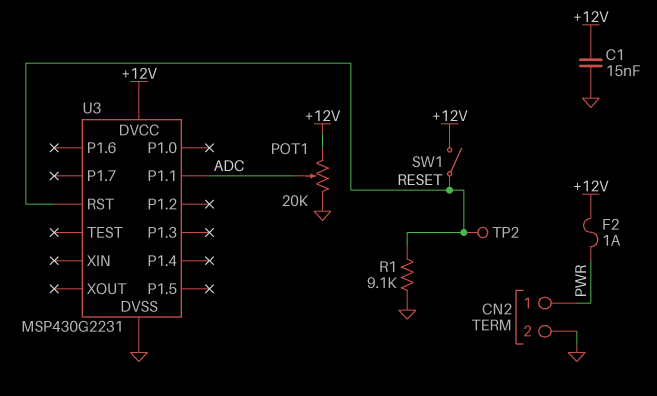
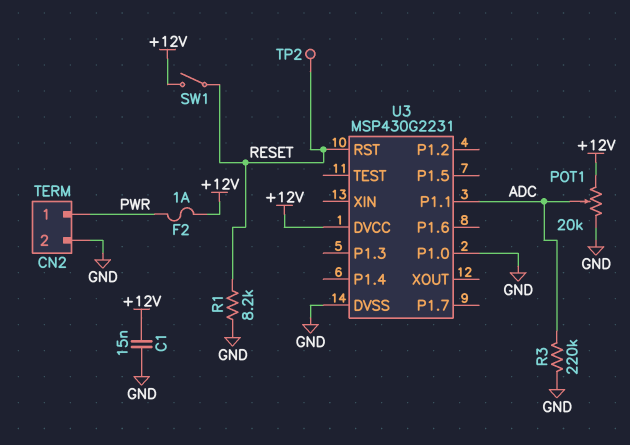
R1: 9.1k (GND, RESET) -> 8.2k (GND, RESET)
R3: none -> 220k (ADC, GND)
U3 pin P1.0: none -> GND

